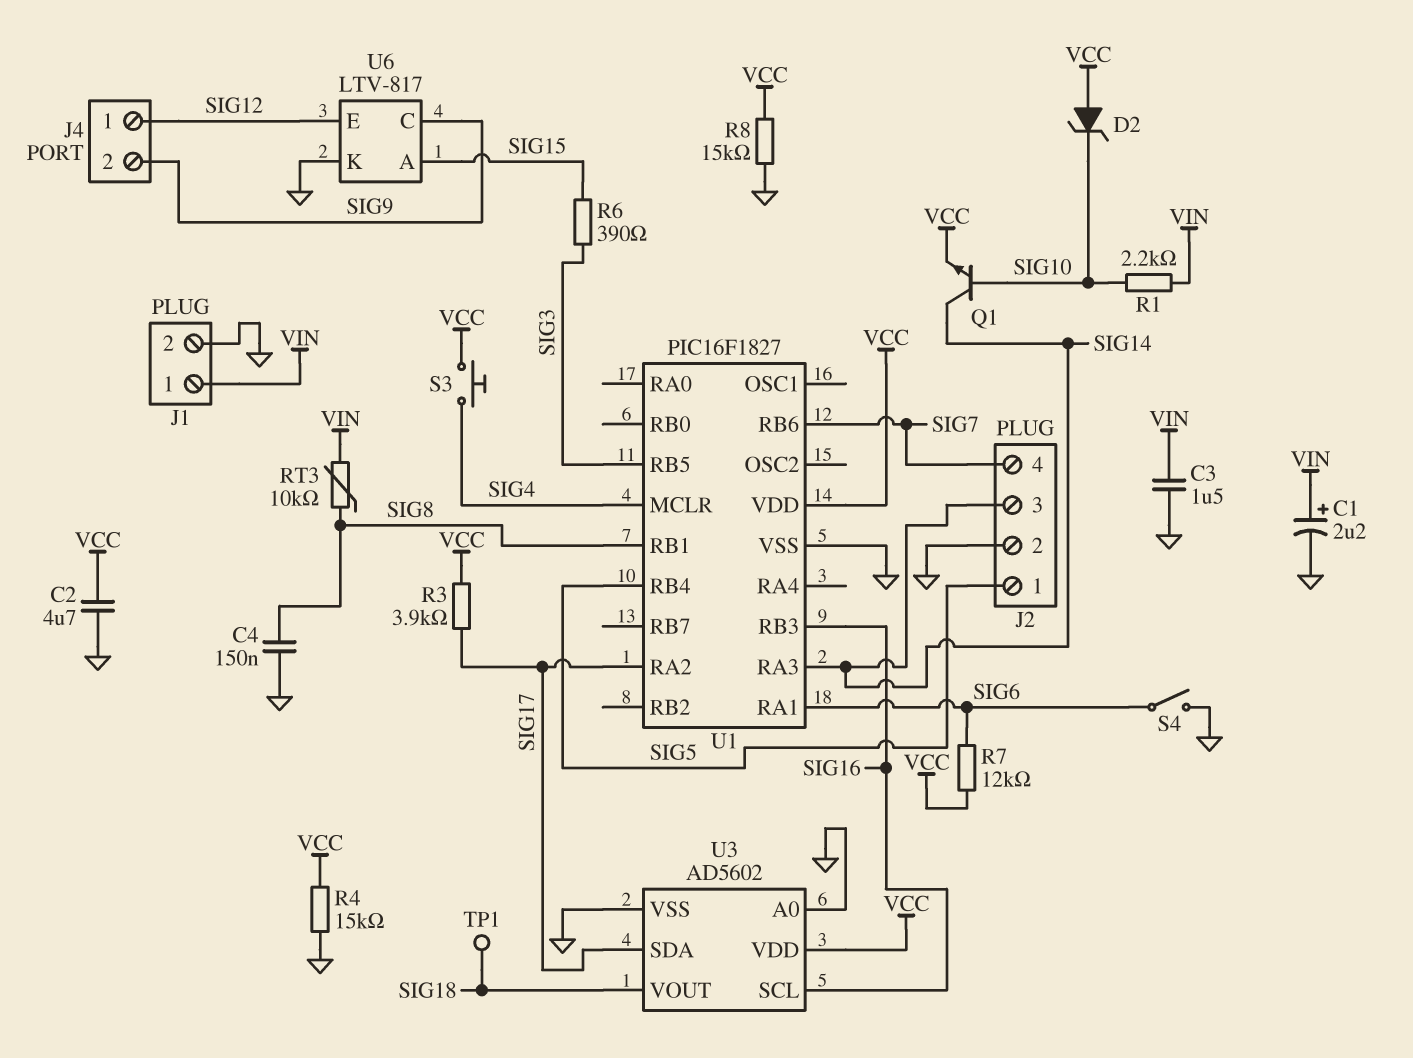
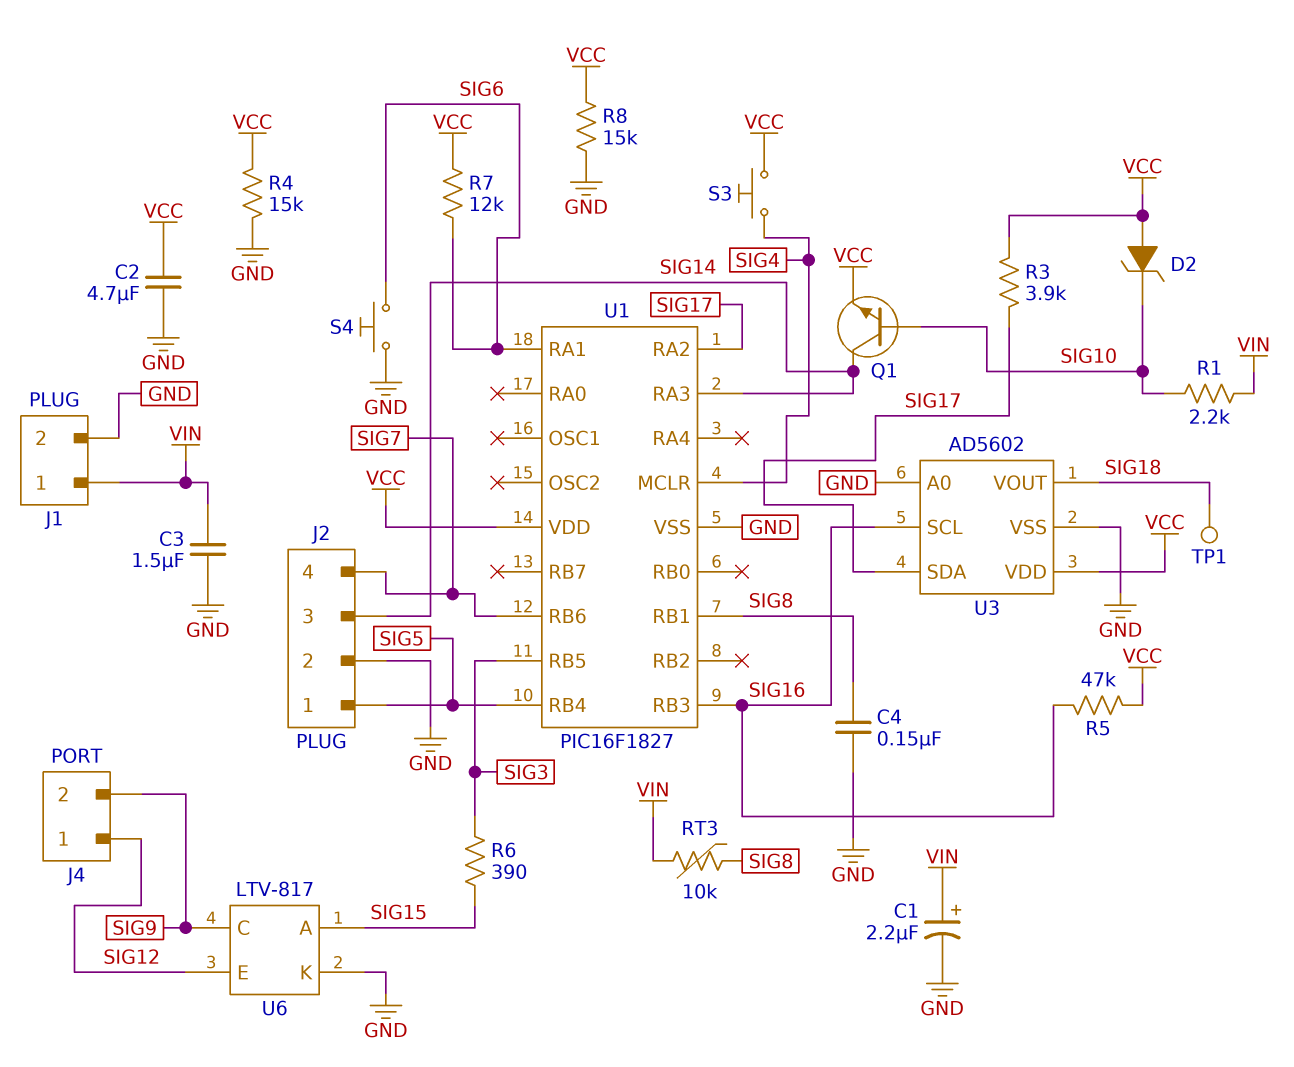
R5: none -> 47k (SIG16, VCC)
S4: switch (GND, SIG6) -> button (GND, SIG6)

